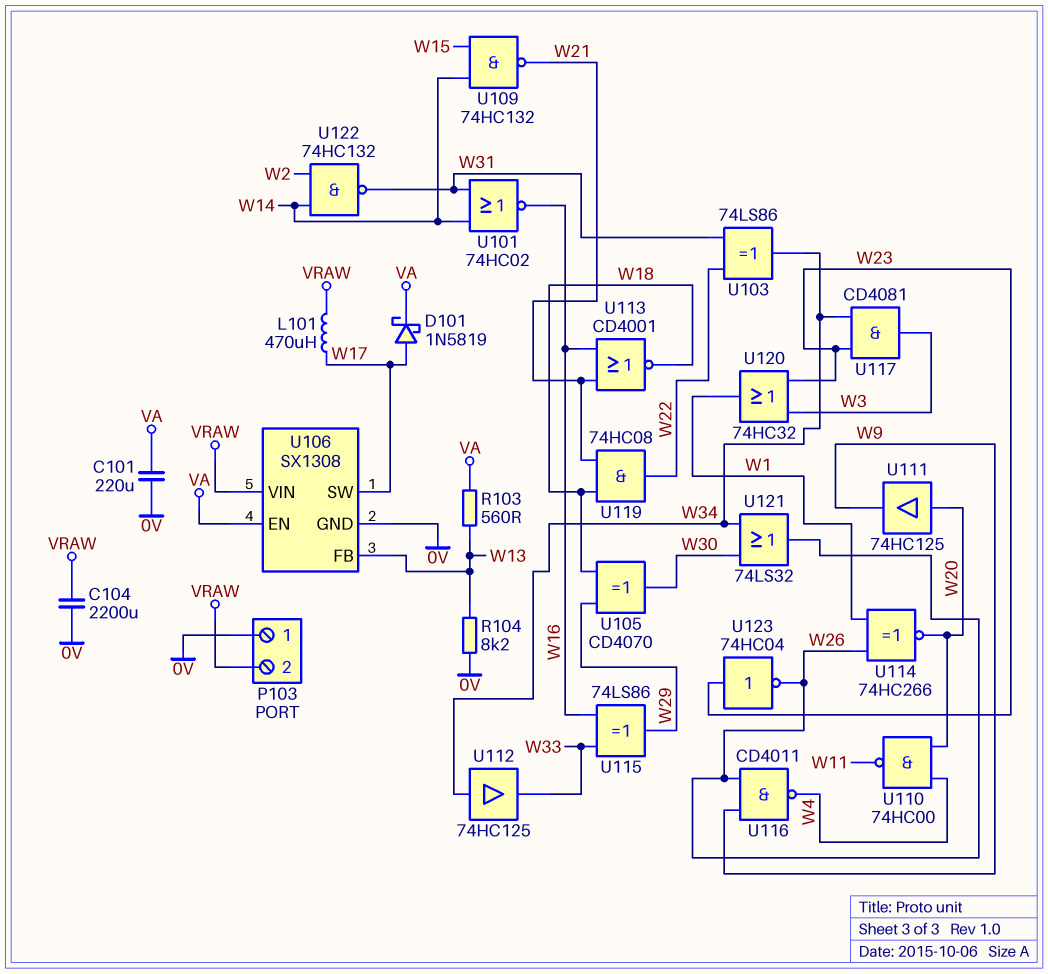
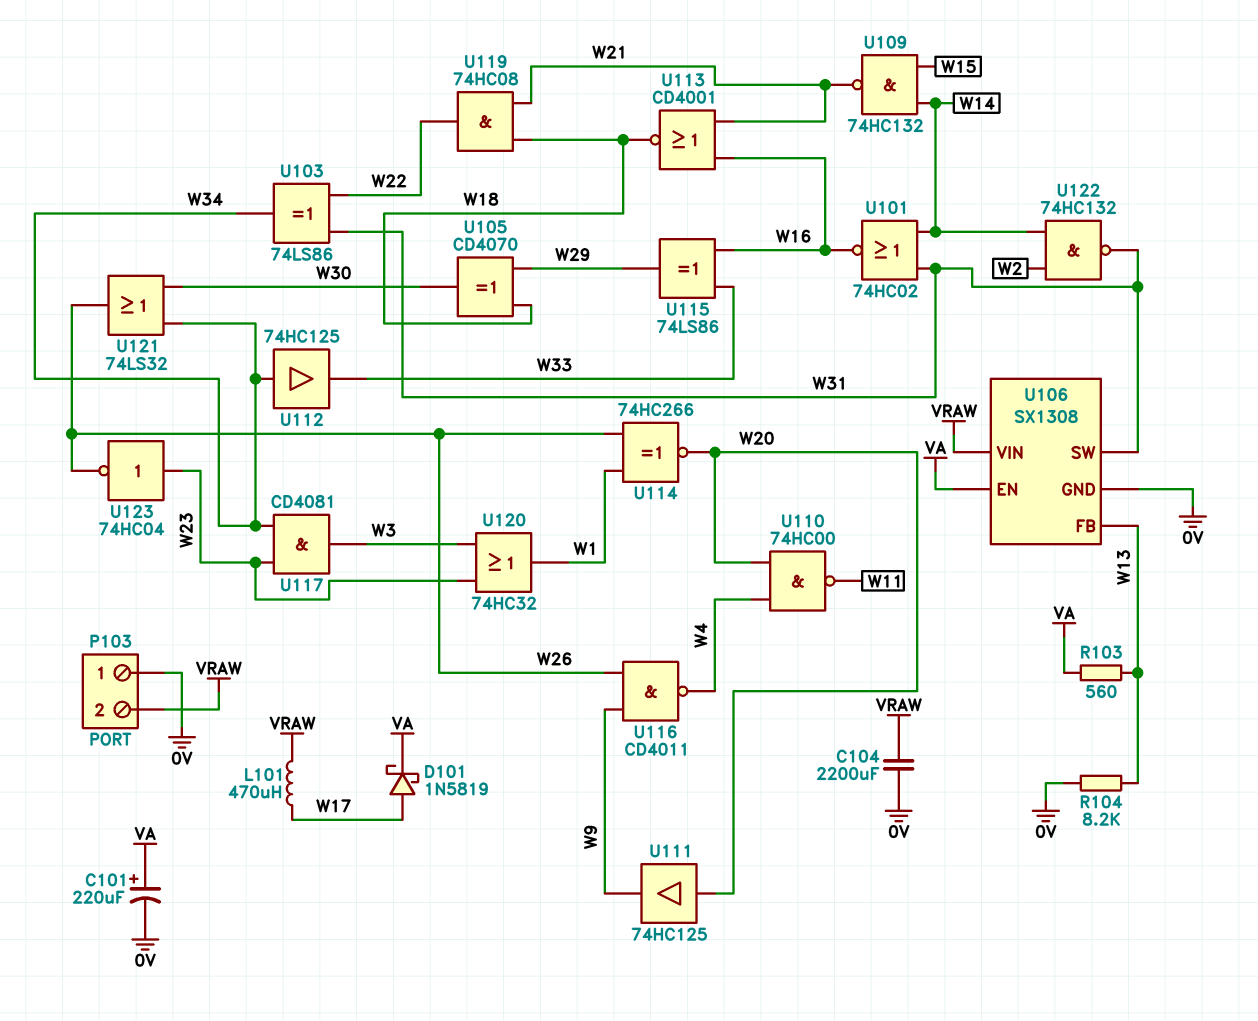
C101: 220uF (0V, VA) -> 220uF (plus VA, minus 0V)
U106 pin SW: W17 -> W31

